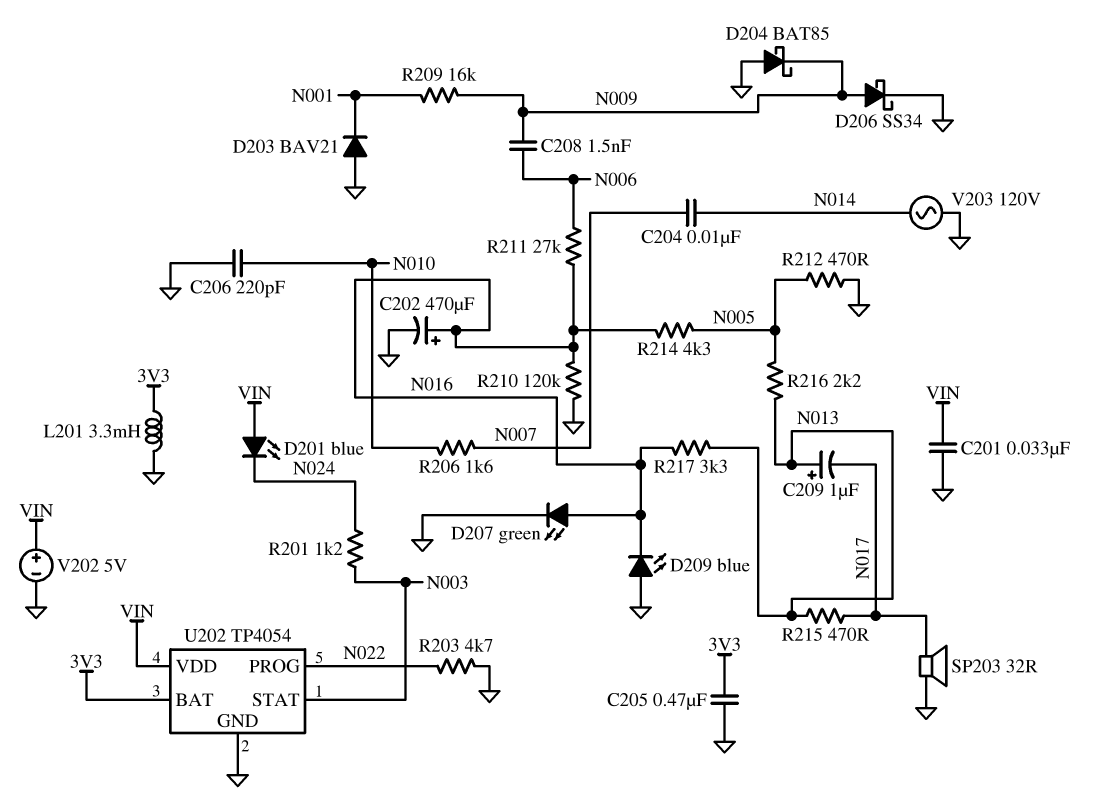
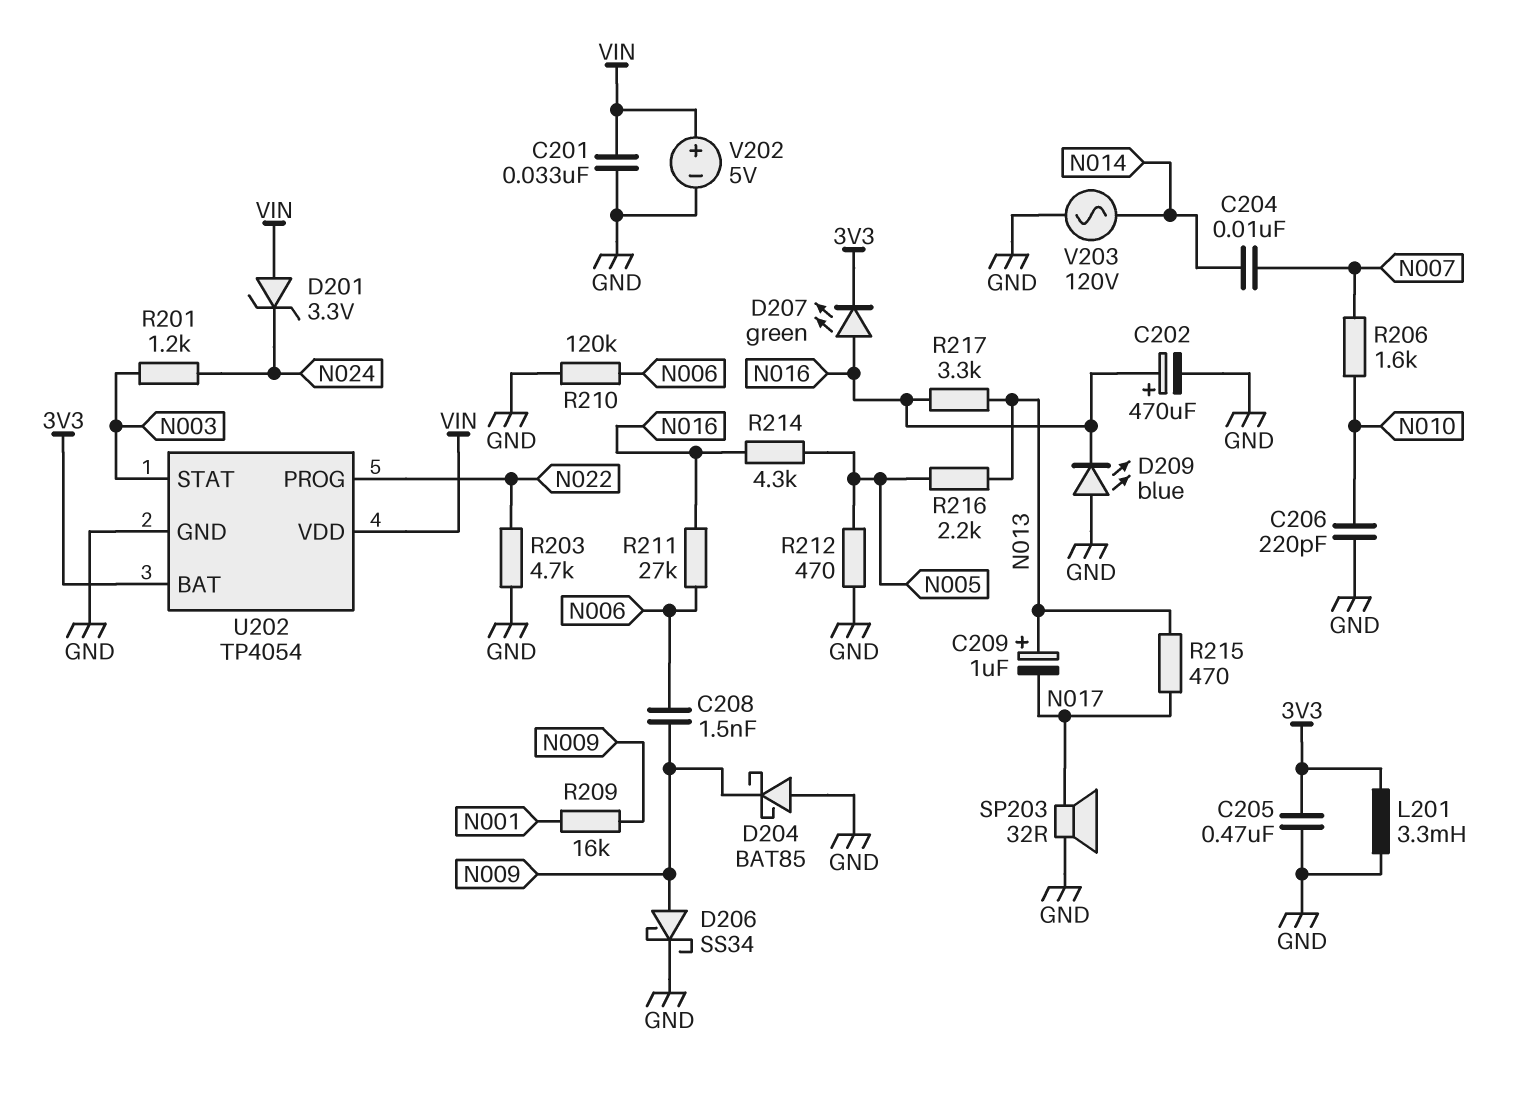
D201: LED blue (A VIN, K N024) -> zener 3.3V (A VIN, K N024)
D203: diode BAV21 (A GND, K N001) -> none
D207: LED green (A N016, K GND) -> LED green (A N016, K 3V3)
R210: 120k (GND, N016) -> 120k (GND, N006)

